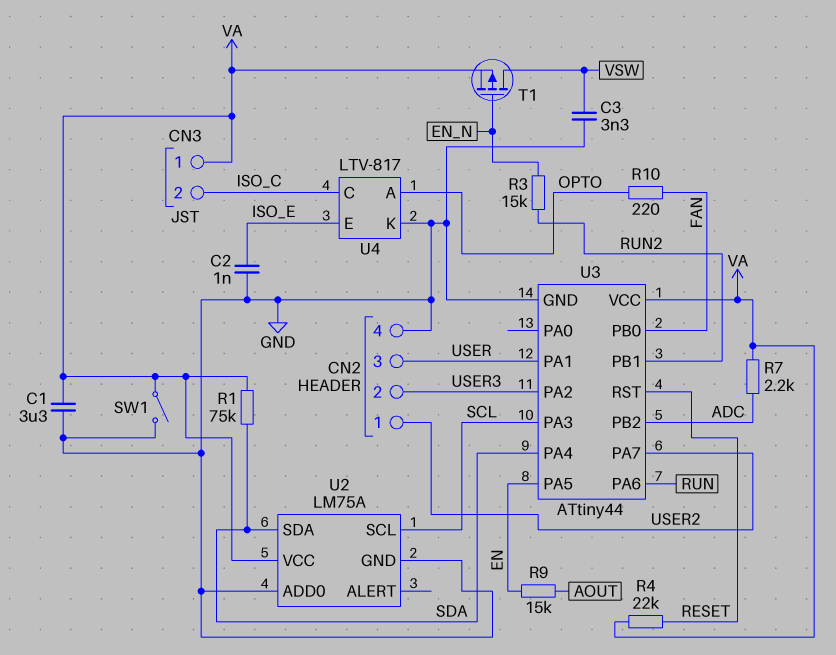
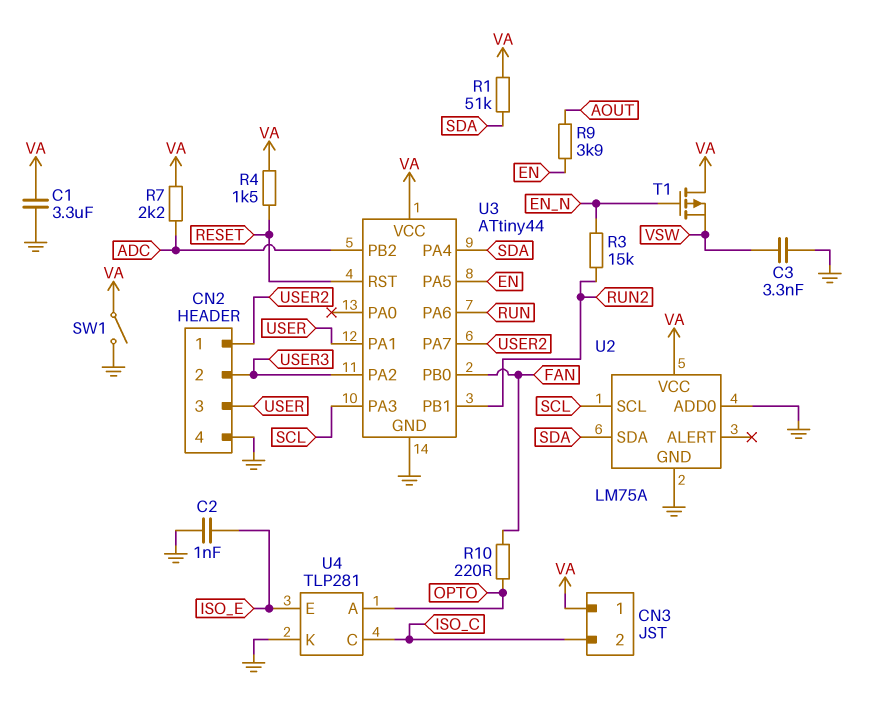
R1: 75k (SDA, VA) -> 51k (SDA, VA)
R4: 22k (RESET, VA) -> 1.5k (RESET, VA)
R9: 15k (AOUT, EN) -> 3.9k (AOUT, EN)
T1: PMOS (G EN_N, D VSW, S VA) -> PMOS (G EN_N, D VA, S VSW)
U4: LTV-817 -> TLP281

